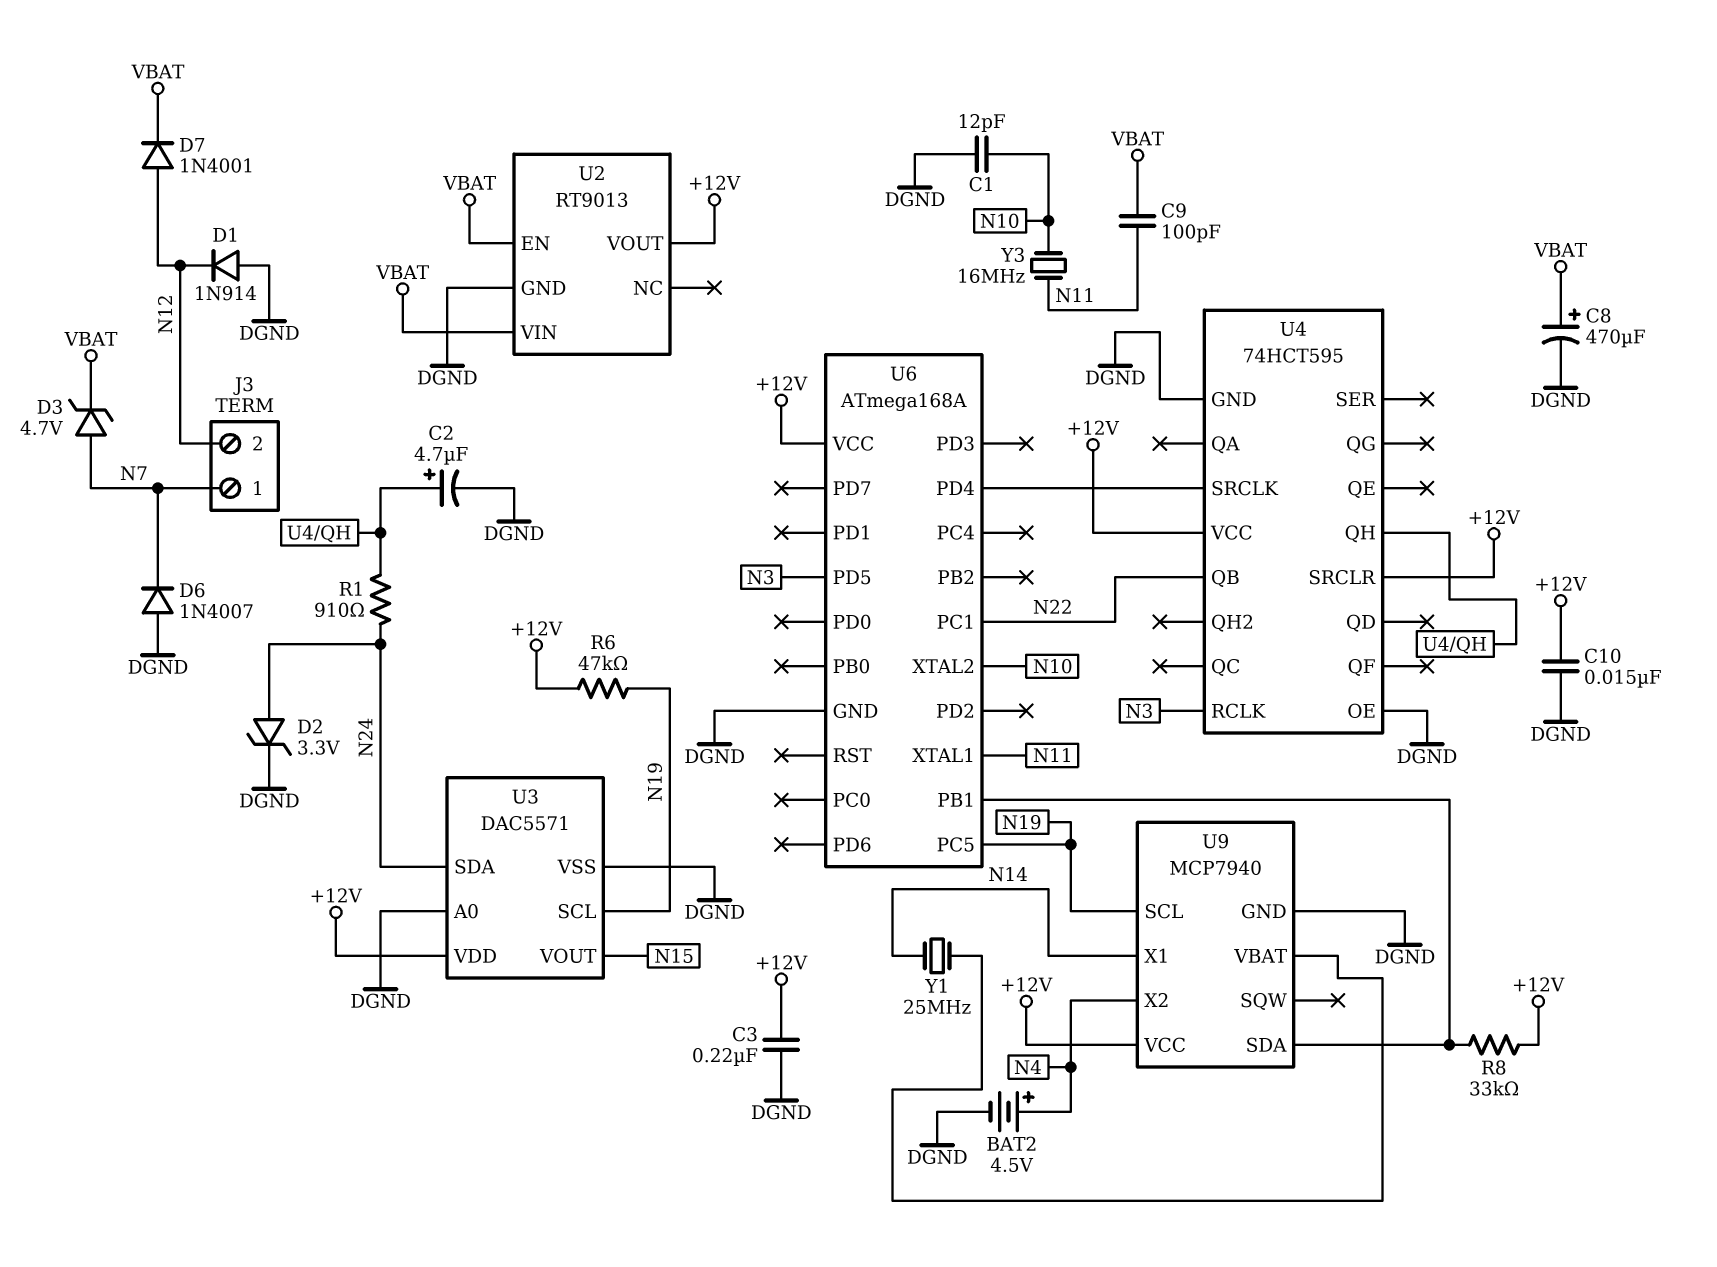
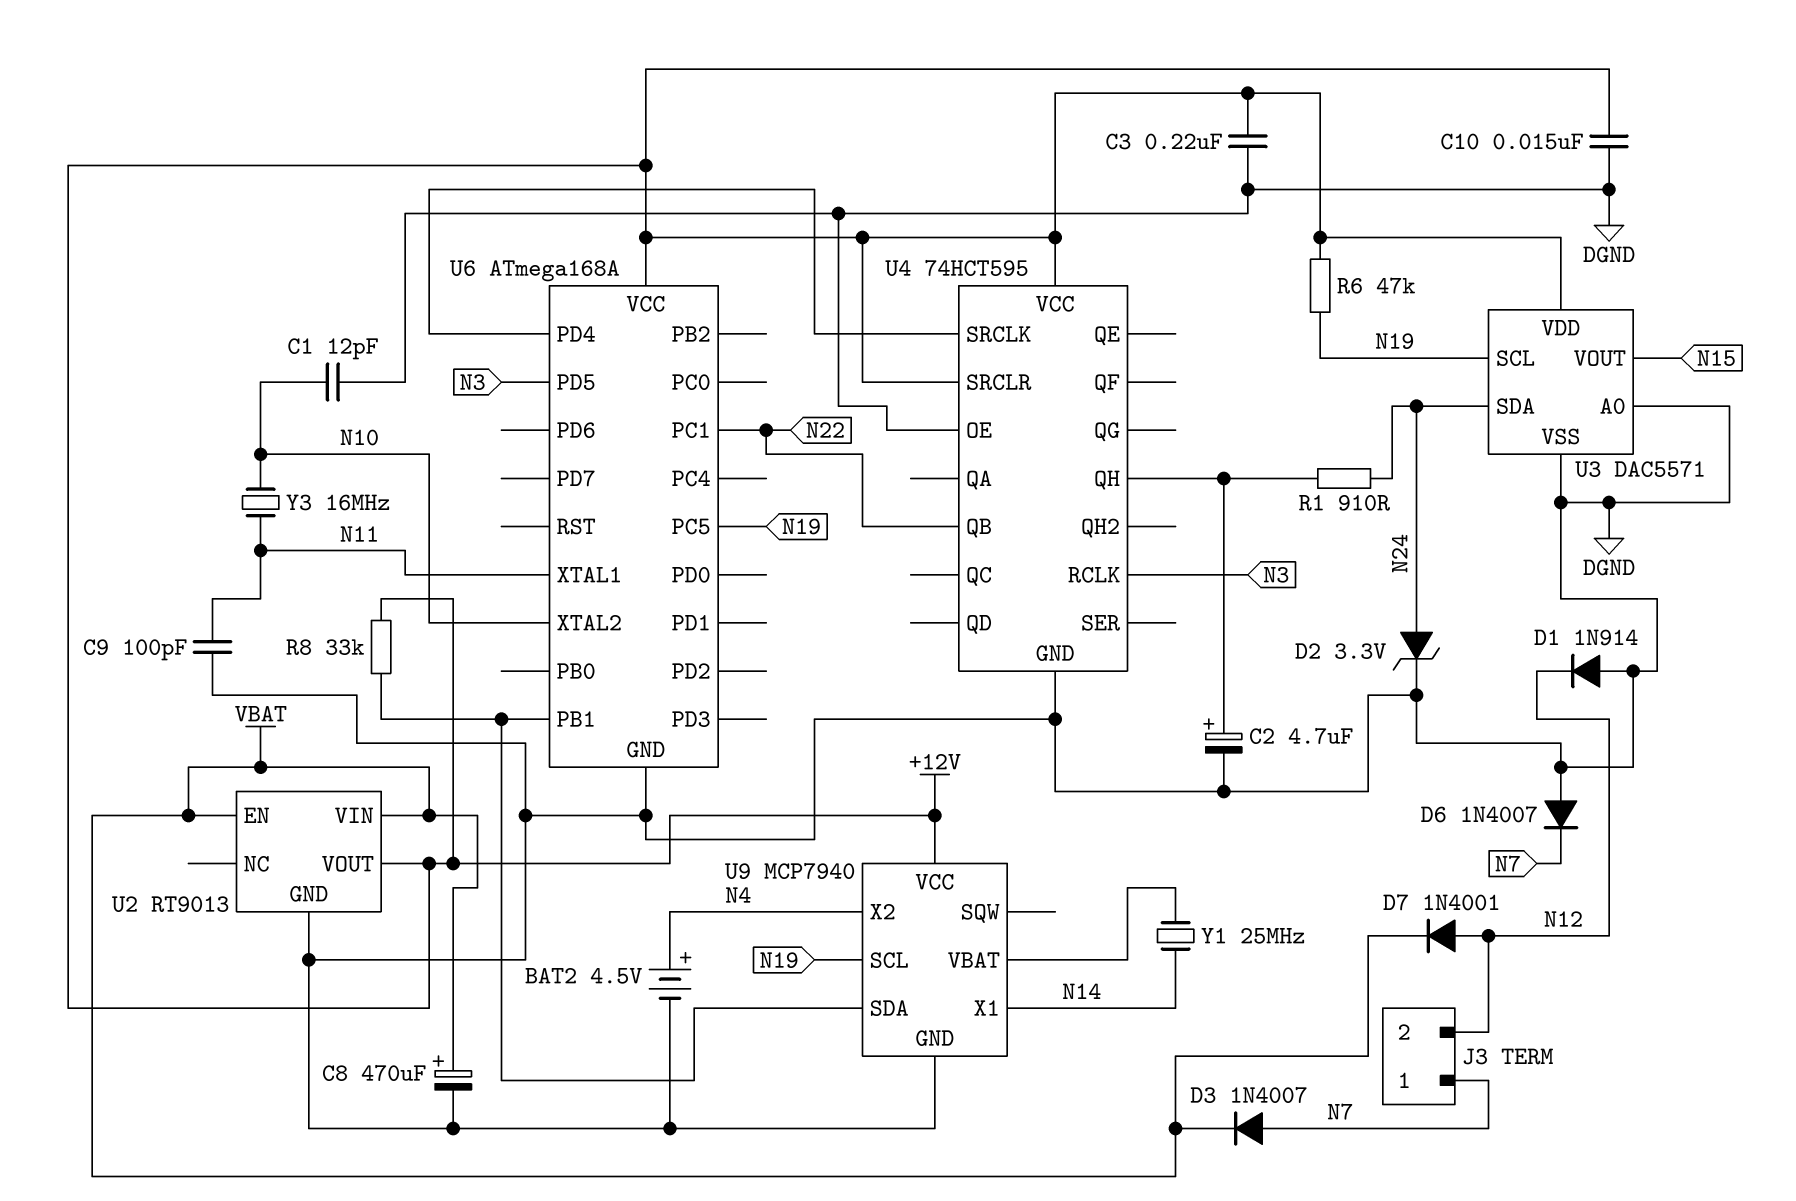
C9: 100pF (N11, VBAT) -> 100pF (DGND, N11)
D3: zener 4.7V (A N7, K VBAT) -> diode 1N4007 (A N7, K VBAT)

